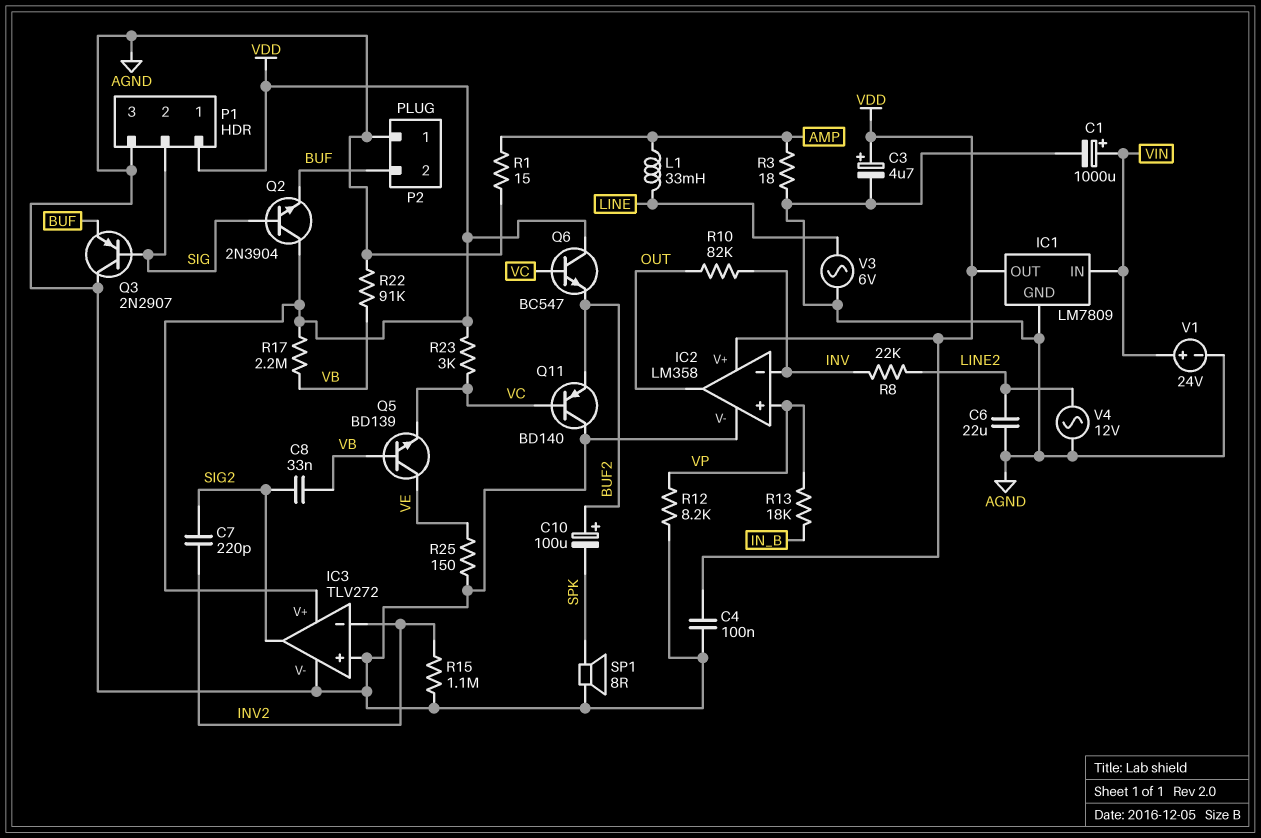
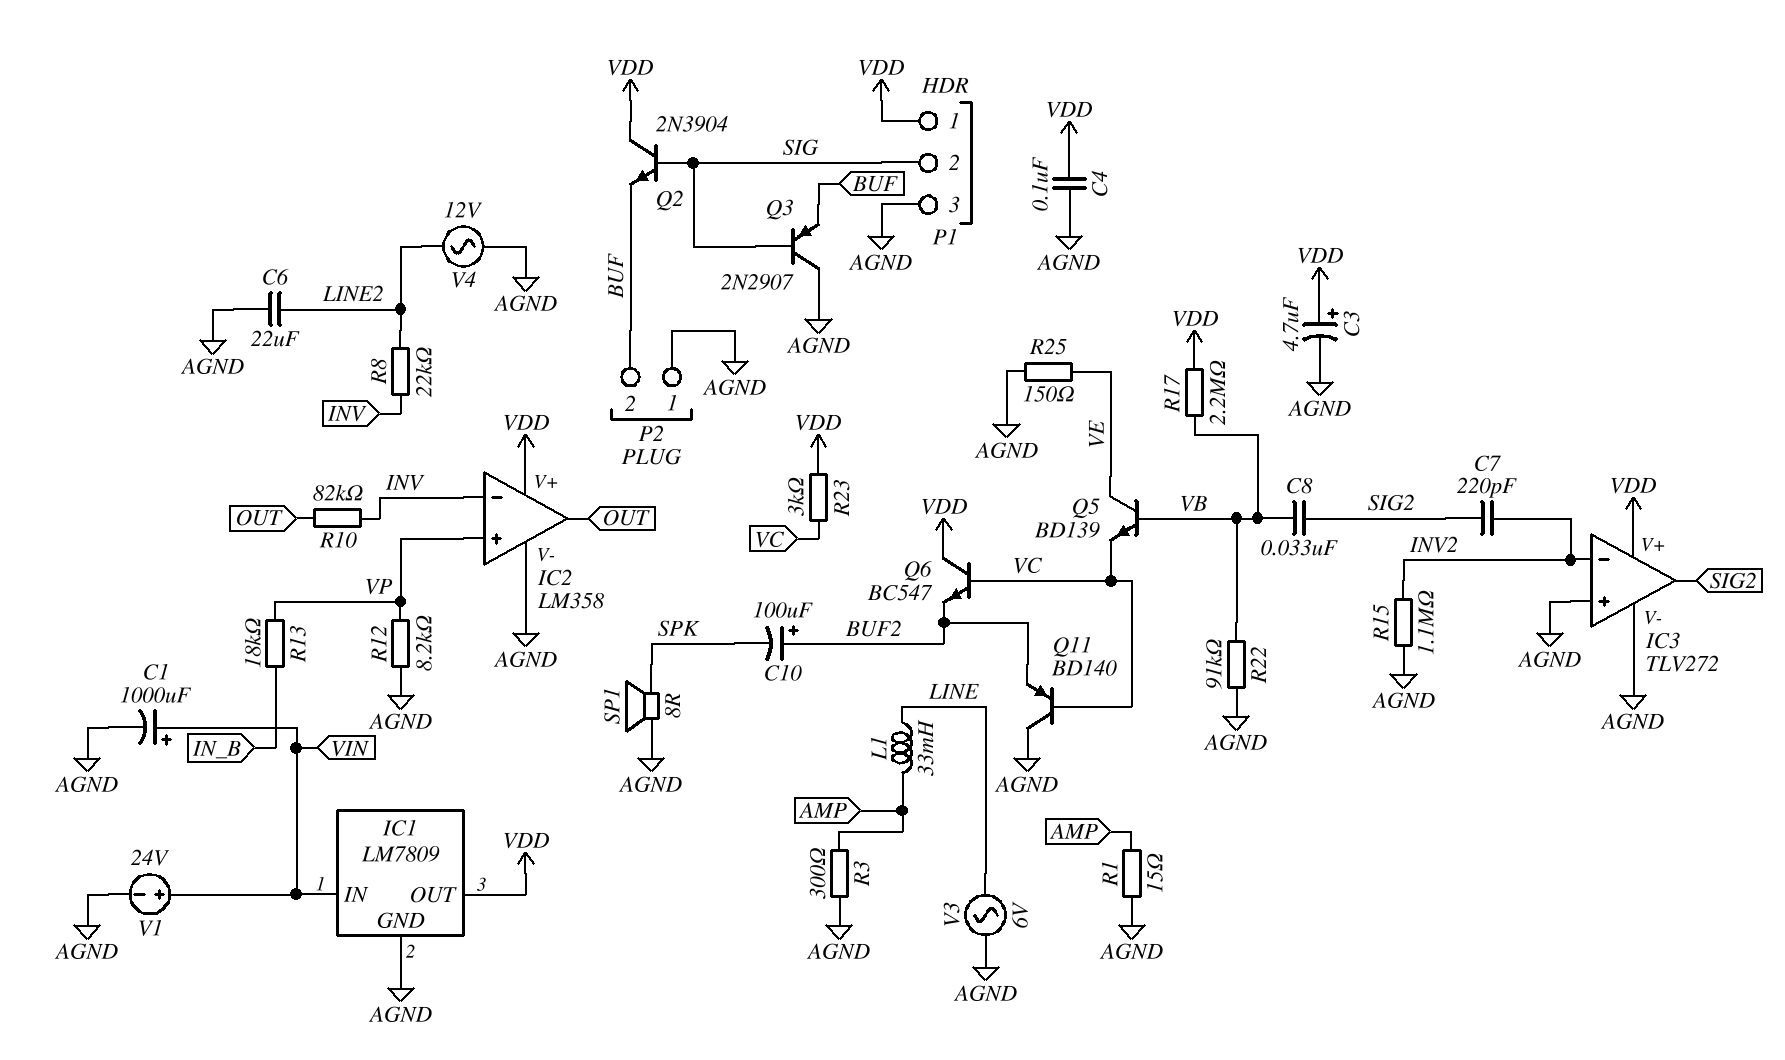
R3: 18 (AGND, AMP) -> 300 (AGND, AMP)

